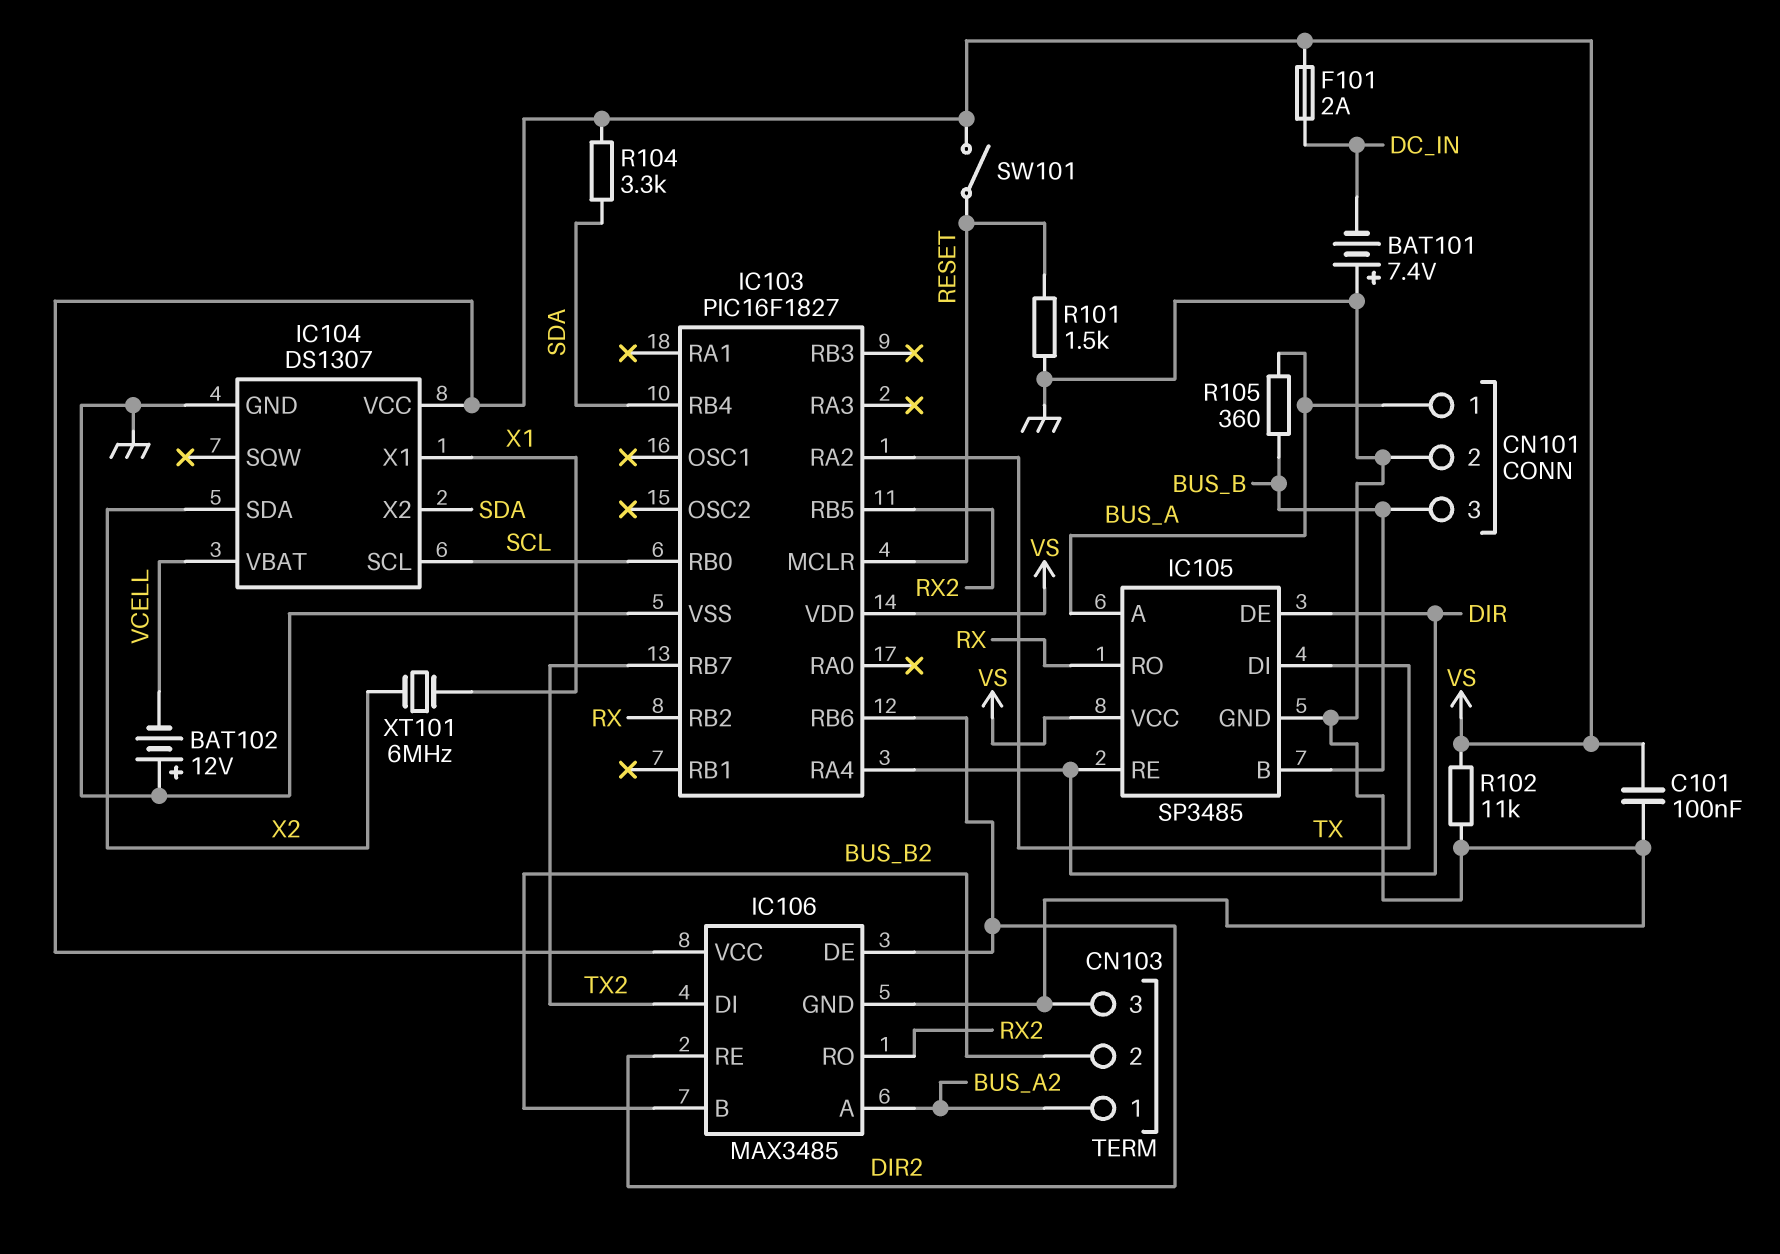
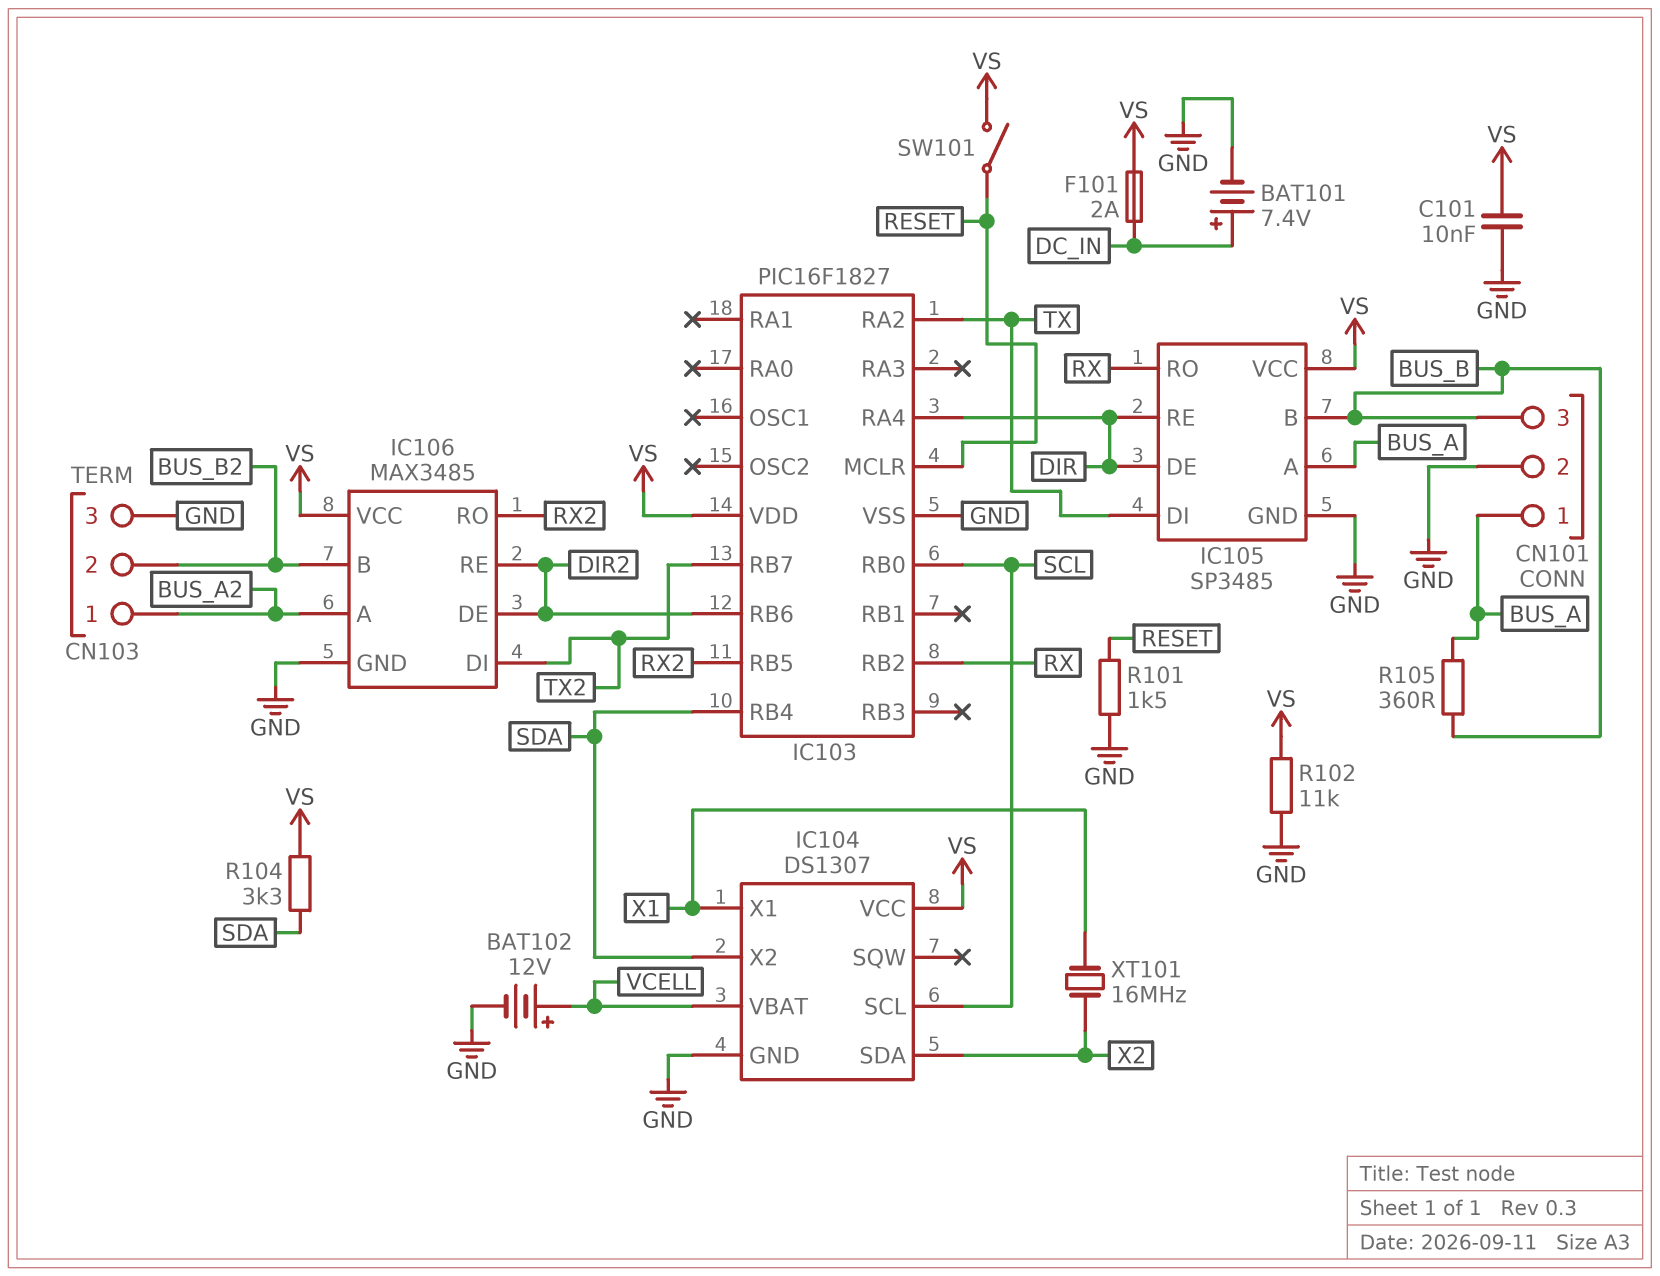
BAT101: 7.4V (plus GND, minus DC_IN) -> 7.4V (plus DC_IN, minus GND)
BAT102: 12V (plus GND, minus VCELL) -> 12V (plus VCELL, minus GND)
C101: 100nF (GND, VS) -> 10nF (GND, VS)
XT101: 6MHz (X1, X2) -> 16MHz (X1, X2)

